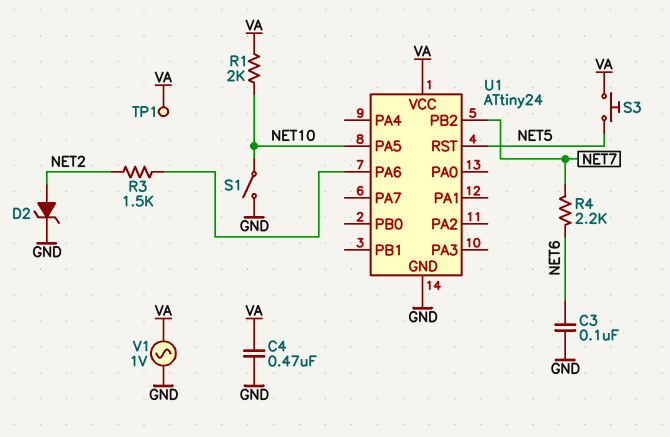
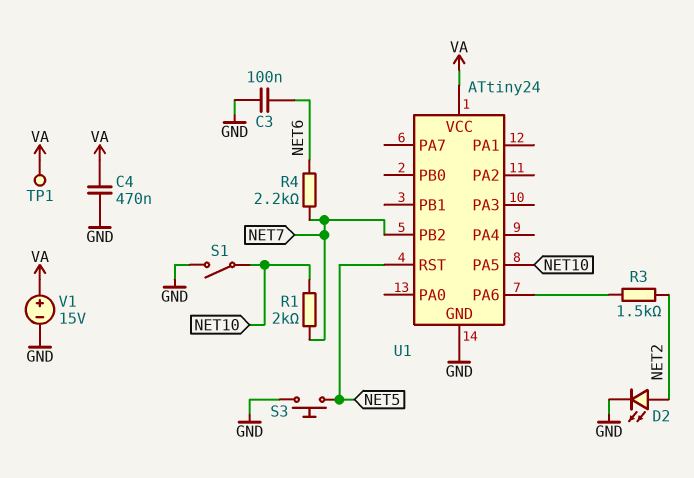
D2: zener (A NET2, K GND) -> LED (A NET2, K GND)
R1: 2k (NET10, VA) -> 2k (NET7, NET10)
S3: button (NET5, VA) -> button (GND, NET5)
V1: AC 1V (GND, VA) -> 15V (plus VA, minus GND)

